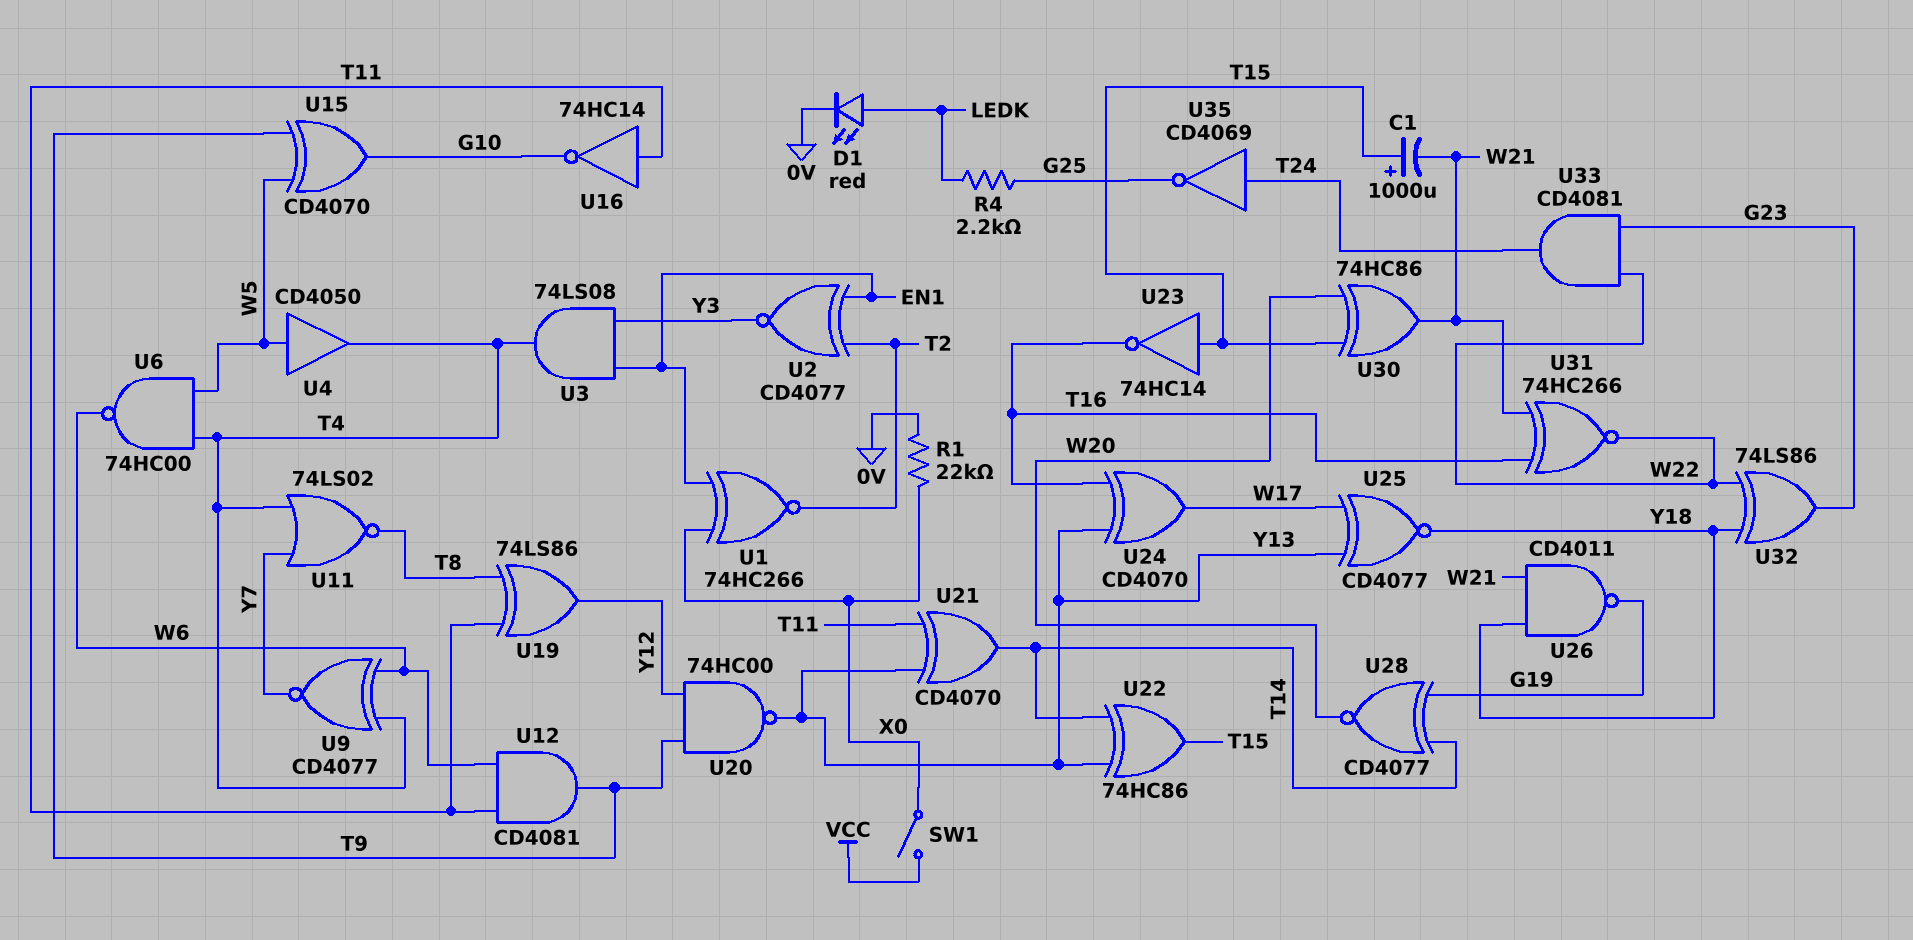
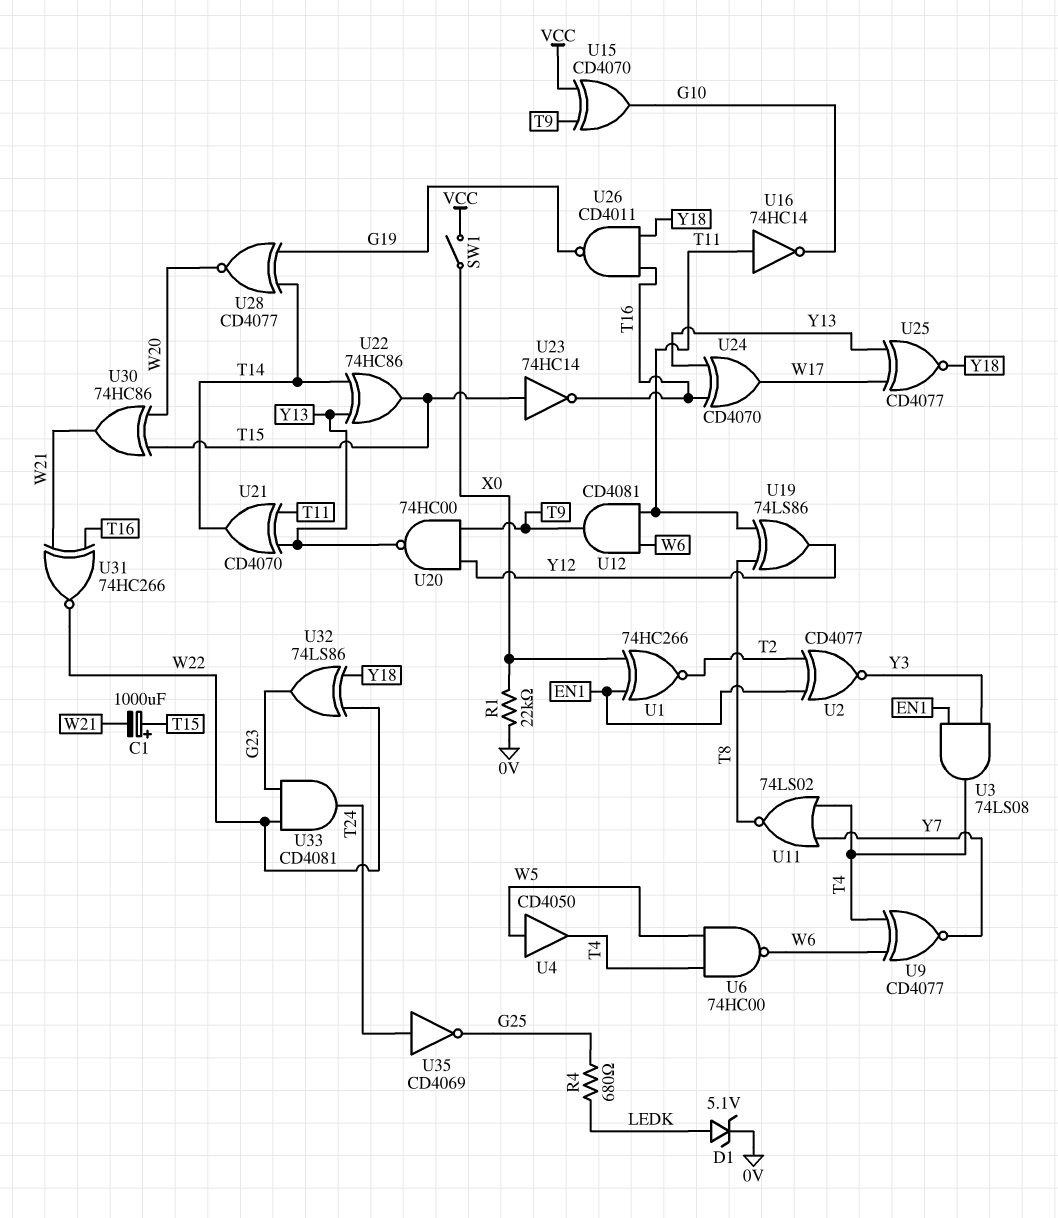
D1: LED red (A LEDK, K 0V) -> zener 5.1V (A LEDK, K 0V)
R4: 2.2k (G25, LEDK) -> 680 (G25, LEDK)
U15: XOR CD4070 (in T9, in W5, out G10) -> XOR CD4070 (in T9, in VCC, out G10)
U26: NAND CD4011 (in W21, in Y18, out G19) -> NAND CD4011 (in T16, in Y18, out G19)

